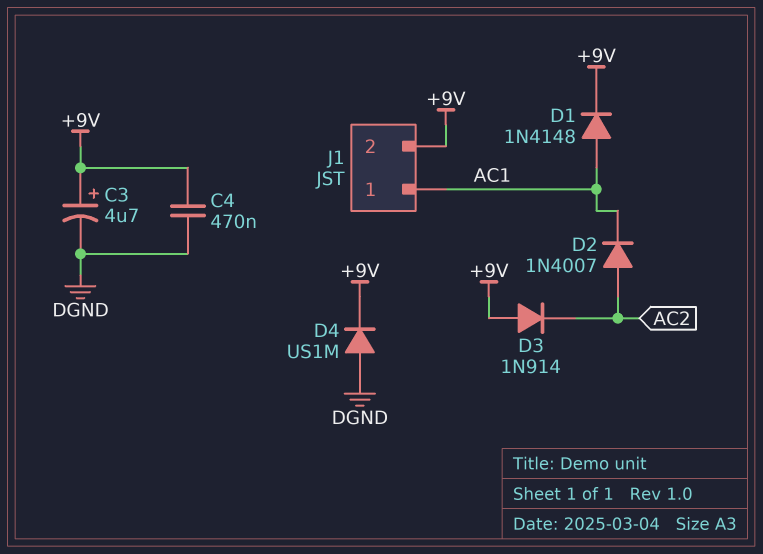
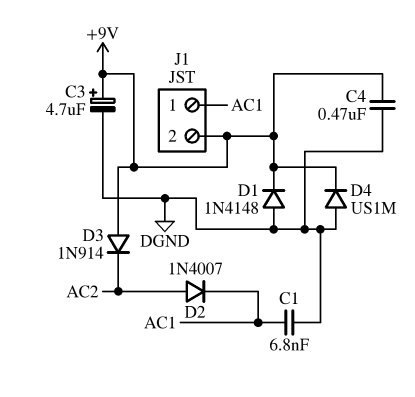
C1: none -> 6.8nF (AC1, DGND)
D1: diode 1N4148 (A AC1, K +9V) -> diode 1N4148 (A DGND, K +9V)

